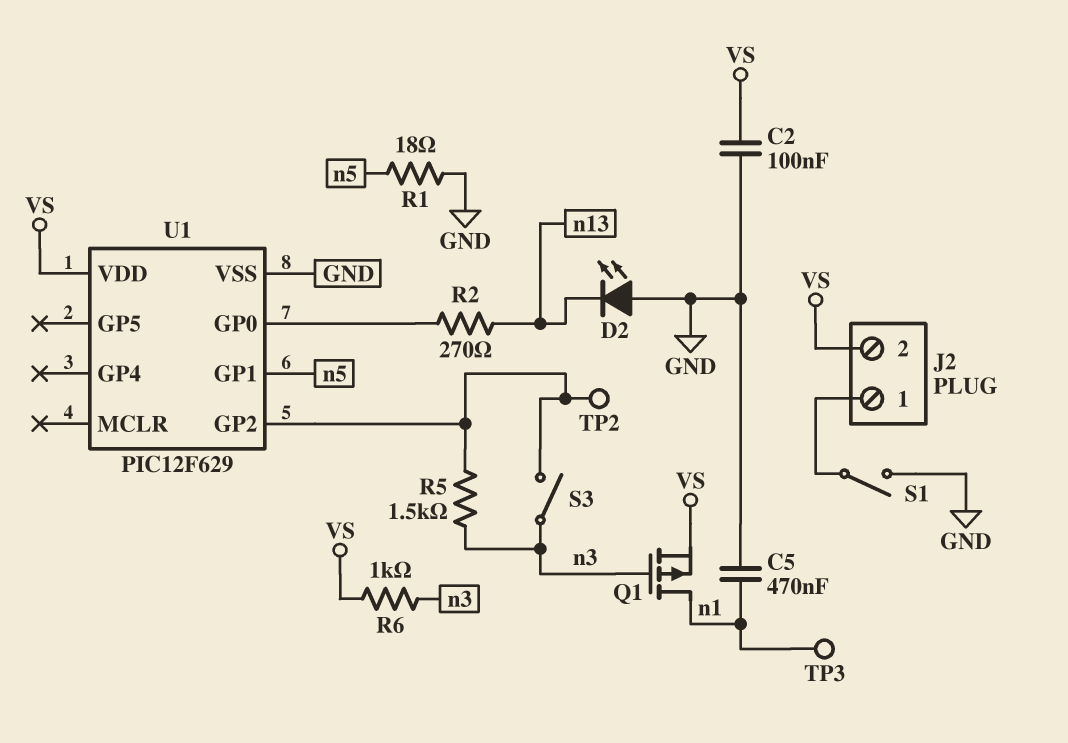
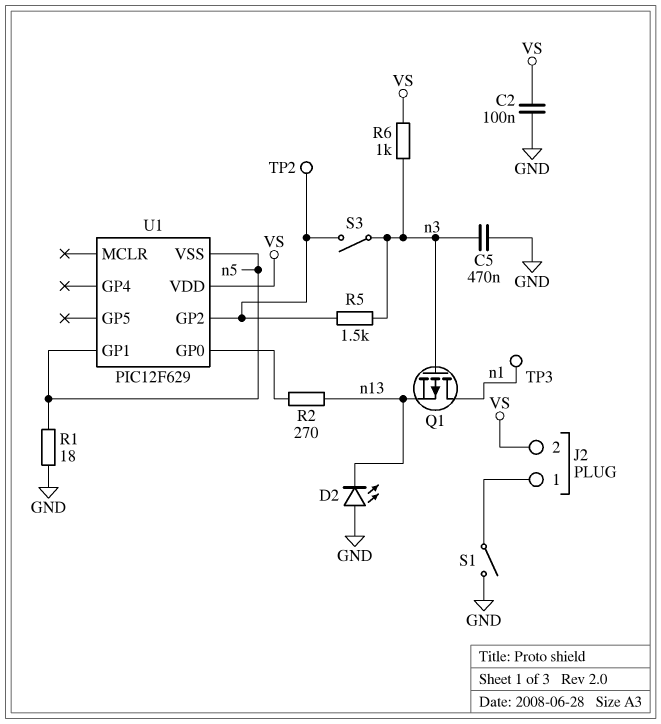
C5: 470nF (GND, n1) -> 470nF (GND, n3)
Q1: PMOS (G n3, D n1, S VS) -> PMOS (G n3, D n1, S n13)
U1 pin VSS: GND -> n5

